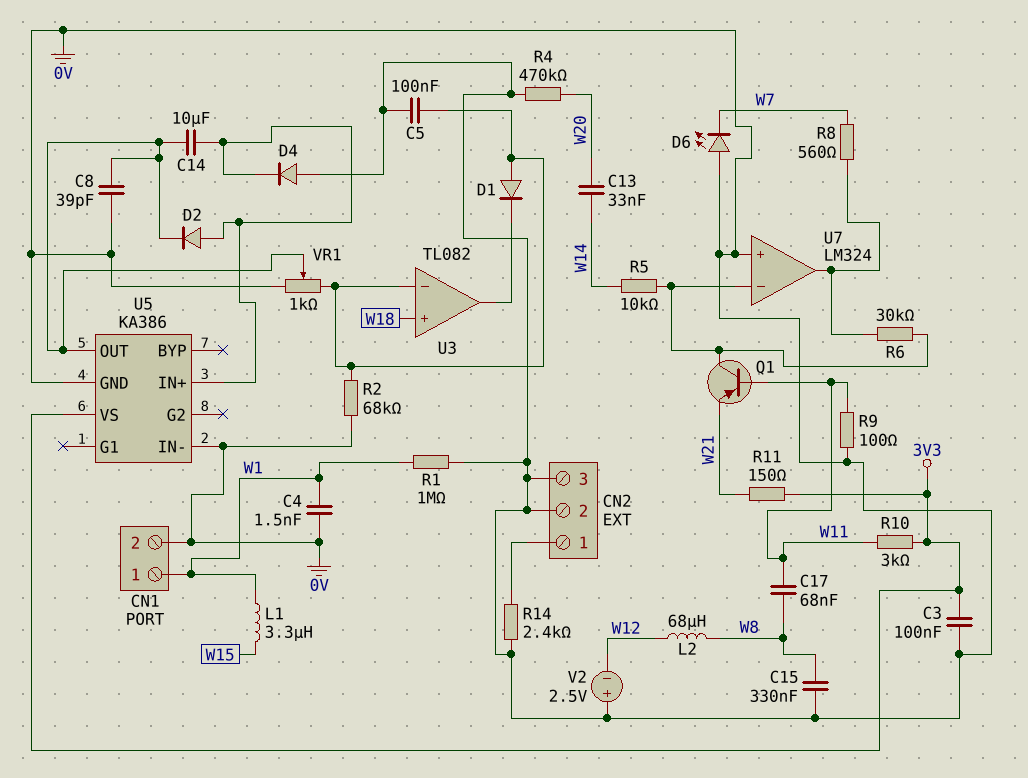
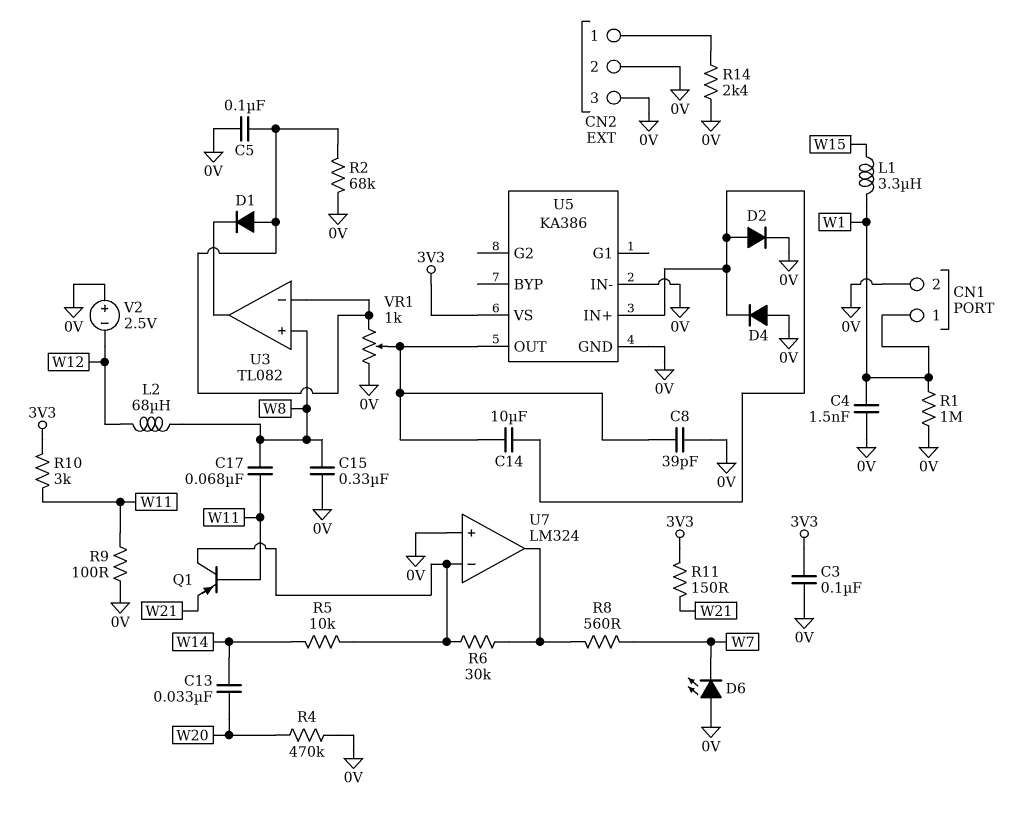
D2: diode (A U5/IN+, K U5/OUT) -> diode (A U5/IN+, K 0V)
U3 pin in+: W18 -> W8

